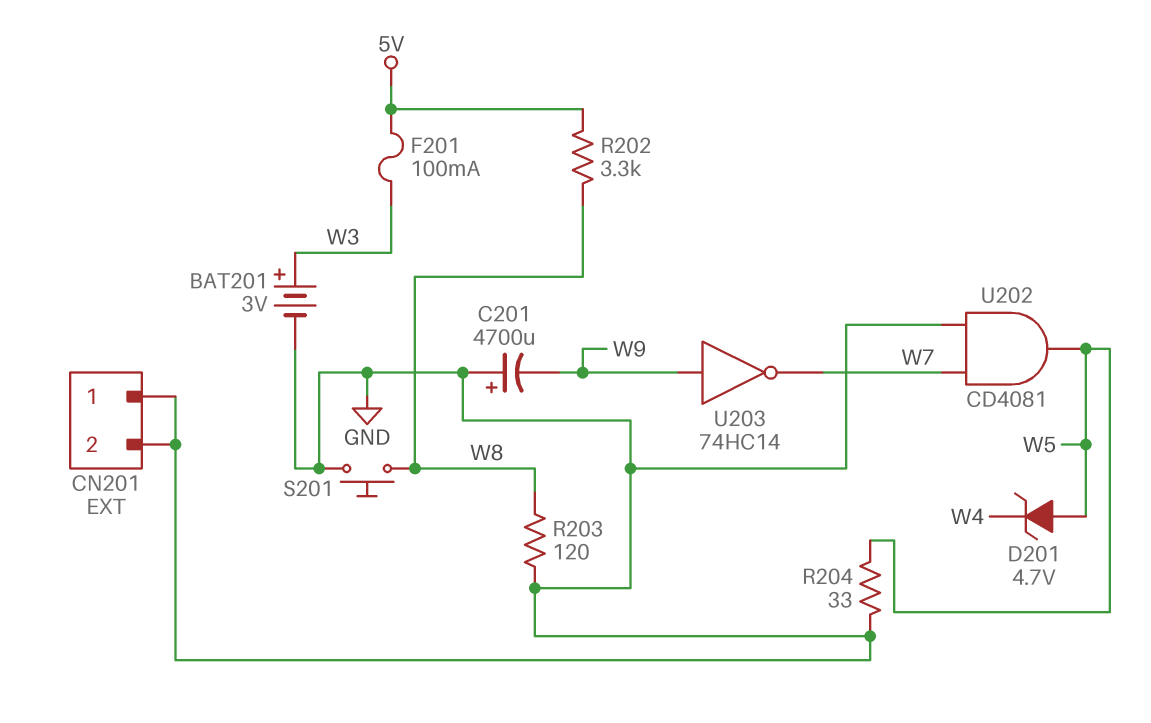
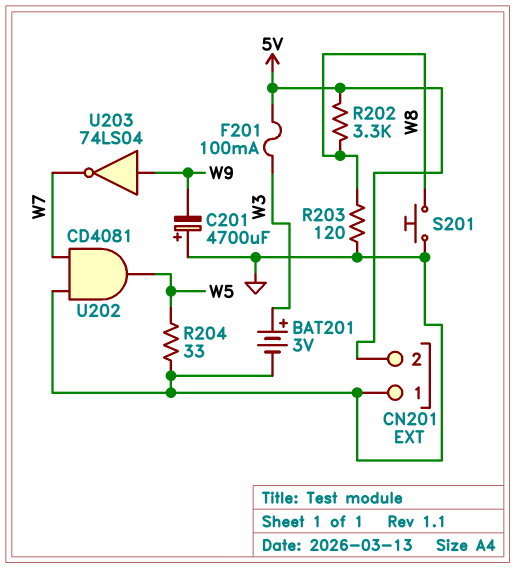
CN201 pin 2: GND -> 5V
D201: zener 4.7V (A W5, K W4) -> none
U203: NOT 74HC14 (in W9, out W7) -> NOT 74LS04 (in W9, out W7)

